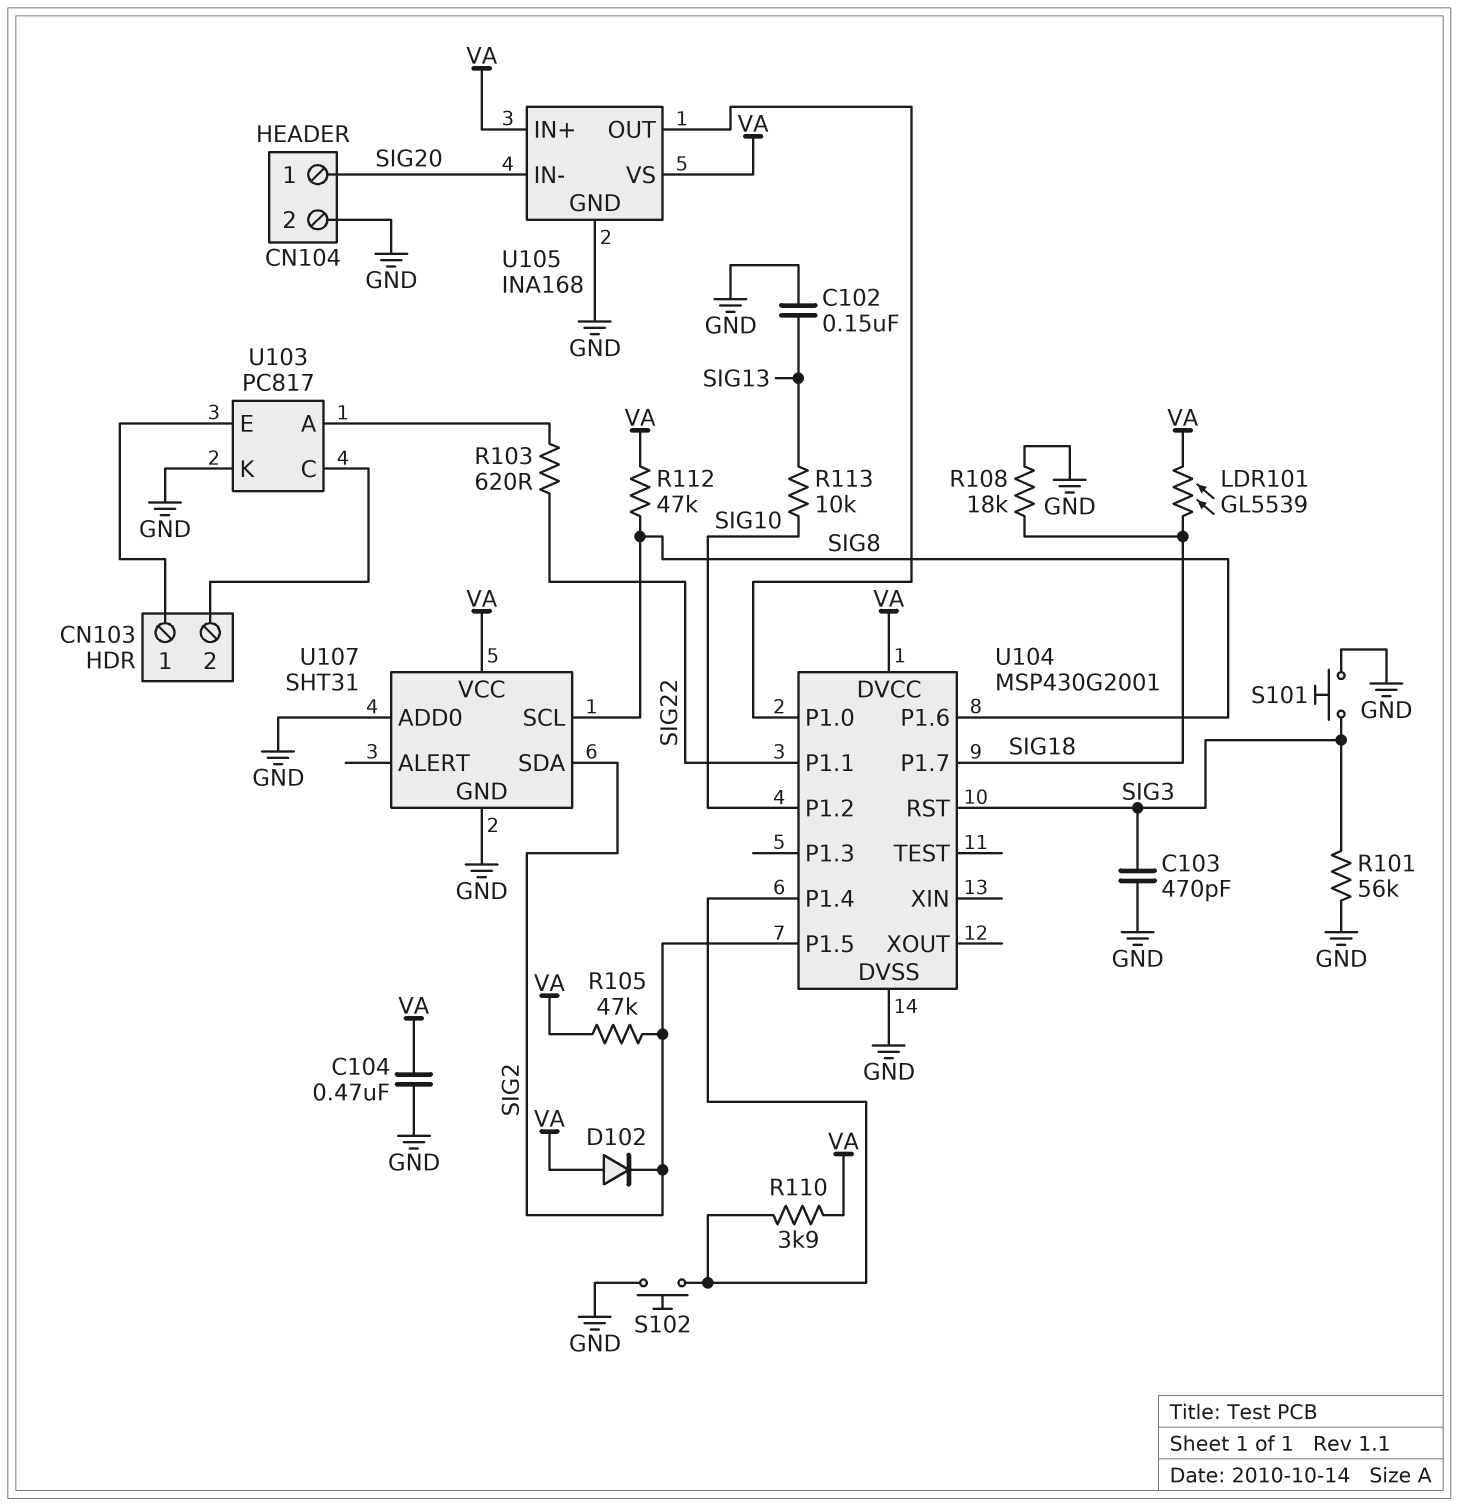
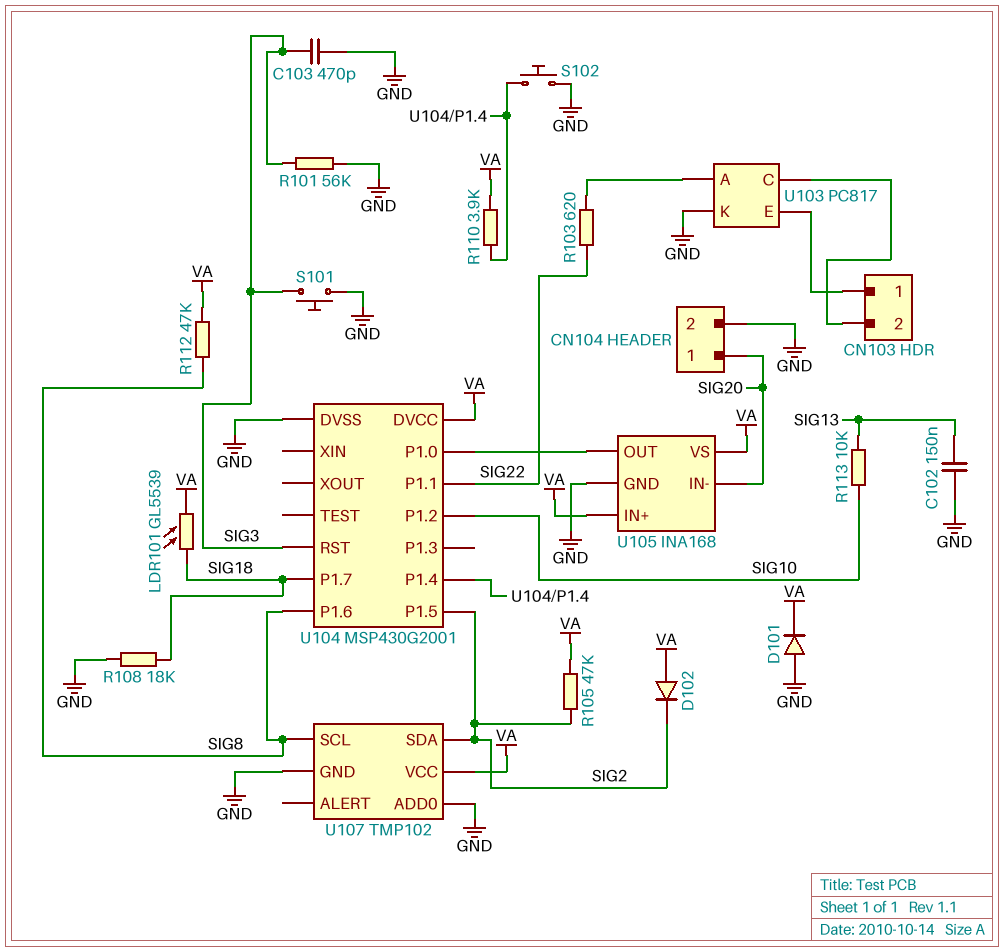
C104: 470nF (GND, VA) -> none
D101: none -> diode (A GND, K VA)
U107: SHT31 -> TMP102

